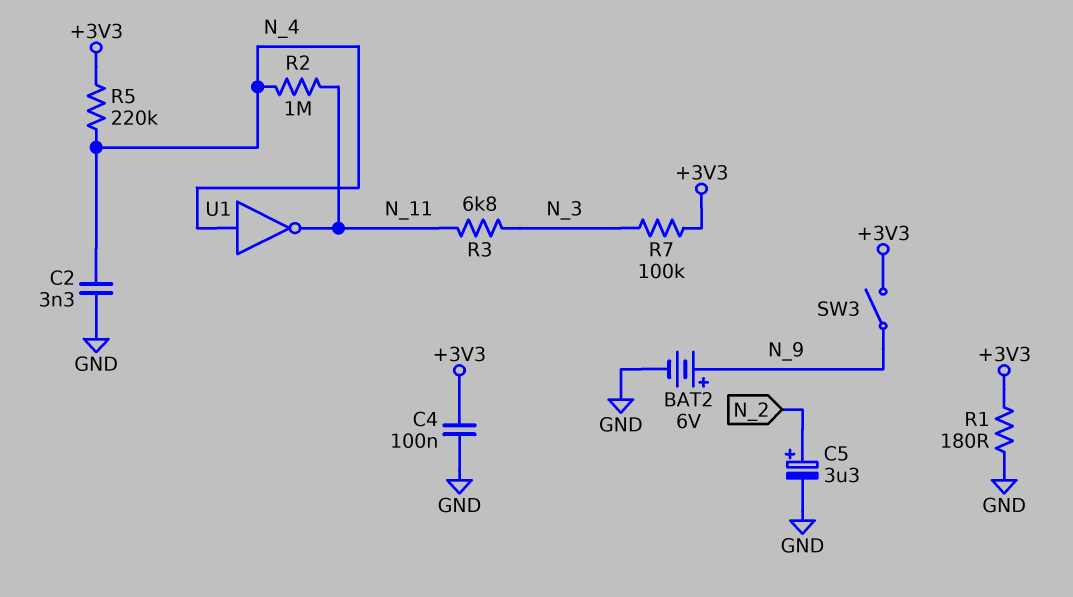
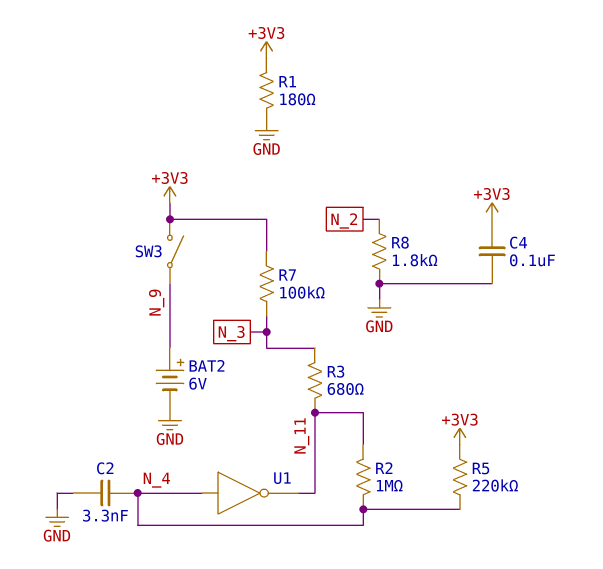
C5: 3.3uF (plus N_2, minus GND) -> none
R3: 6.8k (N_3, N_11) -> 680 (N_3, N_11)
R8: none -> 1.8k (GND, N_2)

